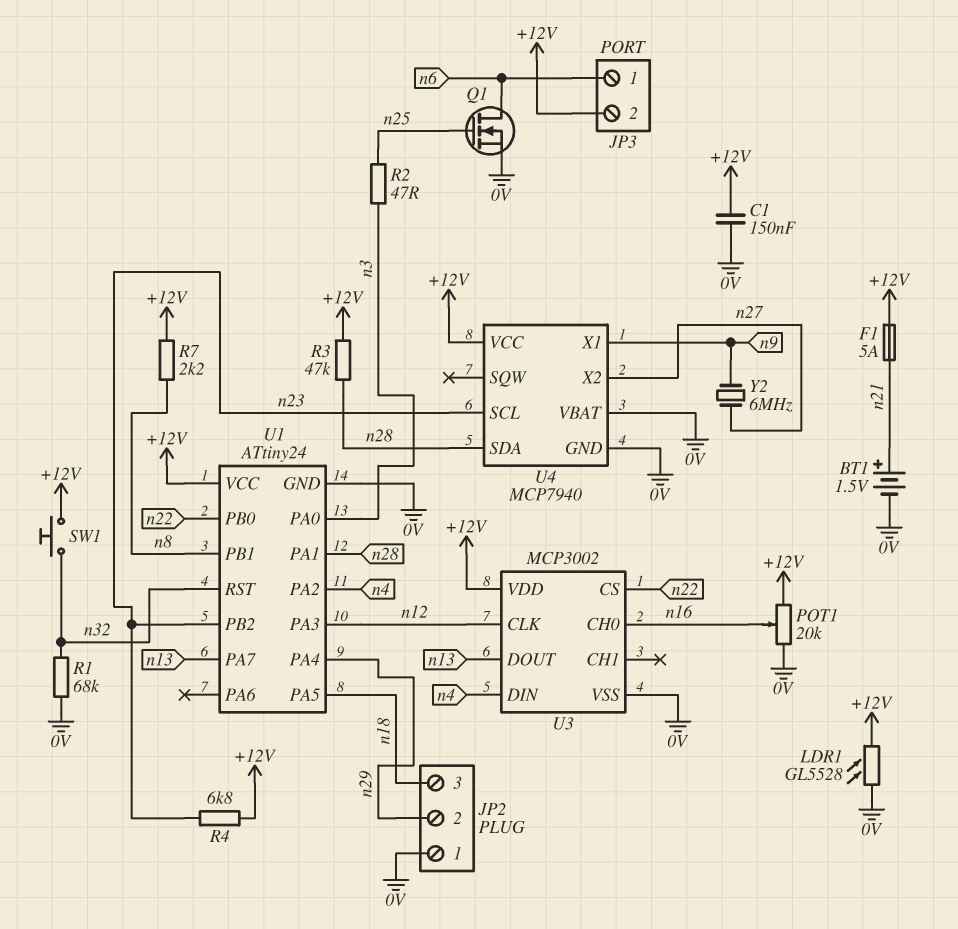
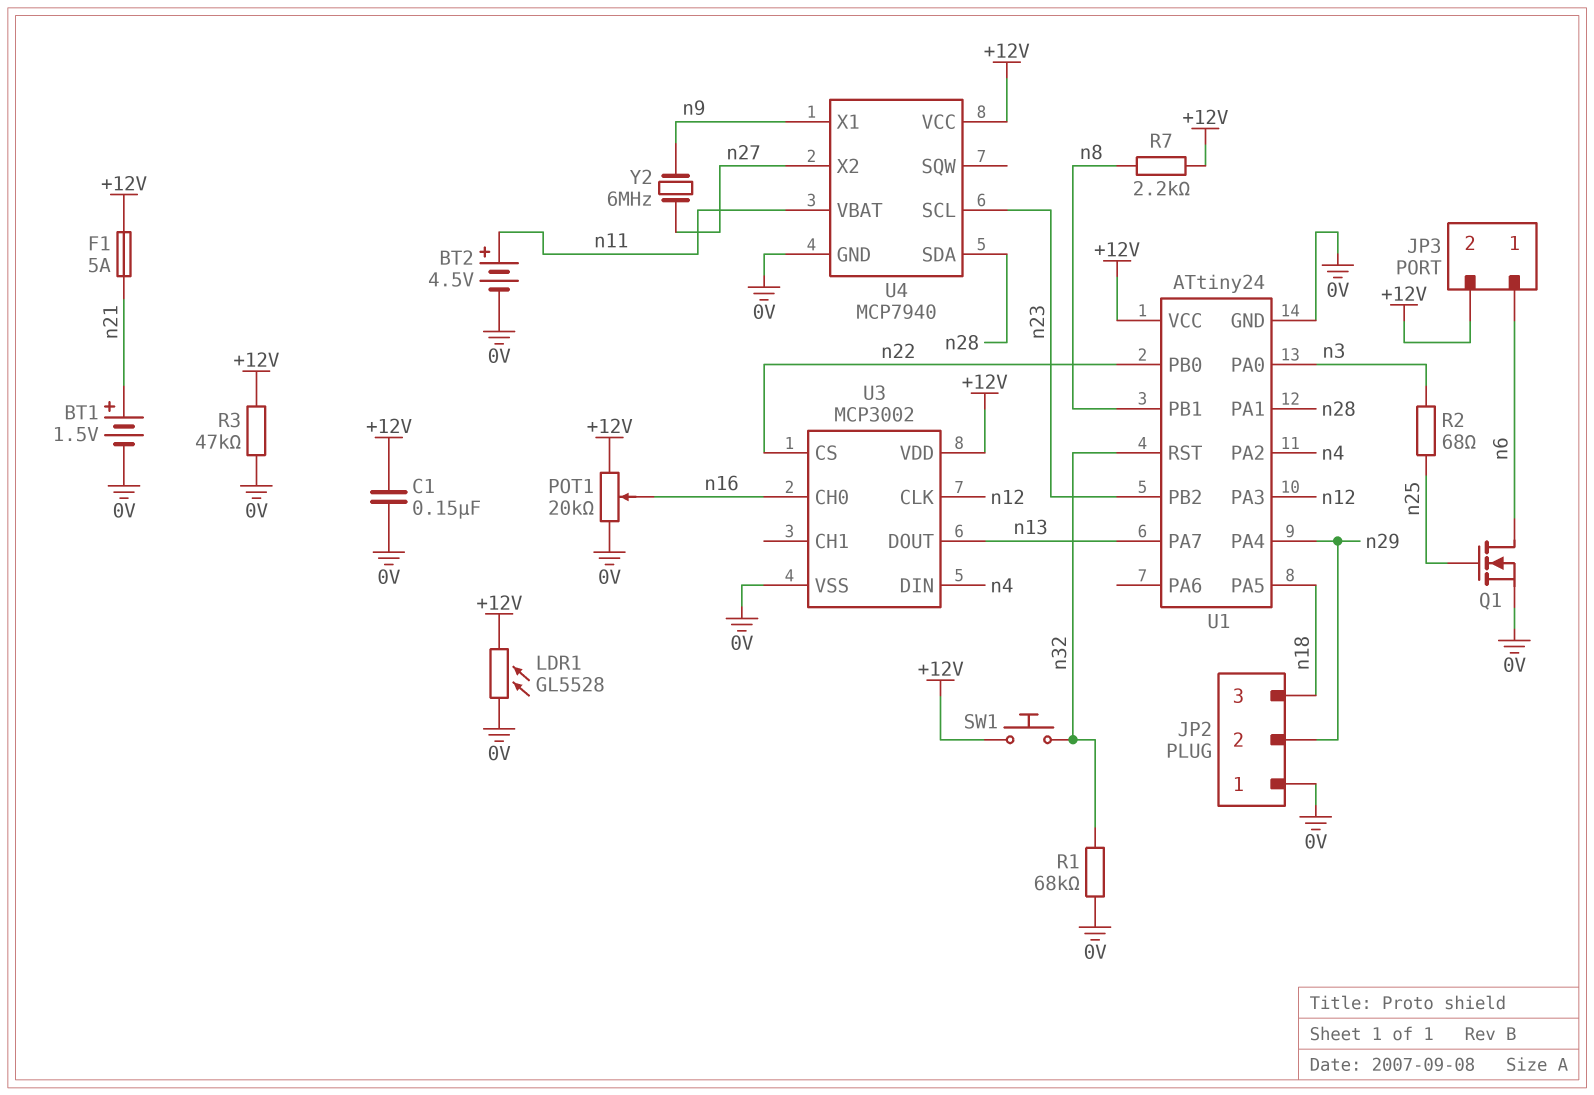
BT2: none -> 4.5V (plus n11, minus 0V)
R2: 47 (n3, n25) -> 68 (n3, n25)
R3: 47k (+12V, n28) -> 47k (+12V, 0V)
R4: 6.8k (+12V, n23) -> none
U4 pin VBAT: 0V -> n11

